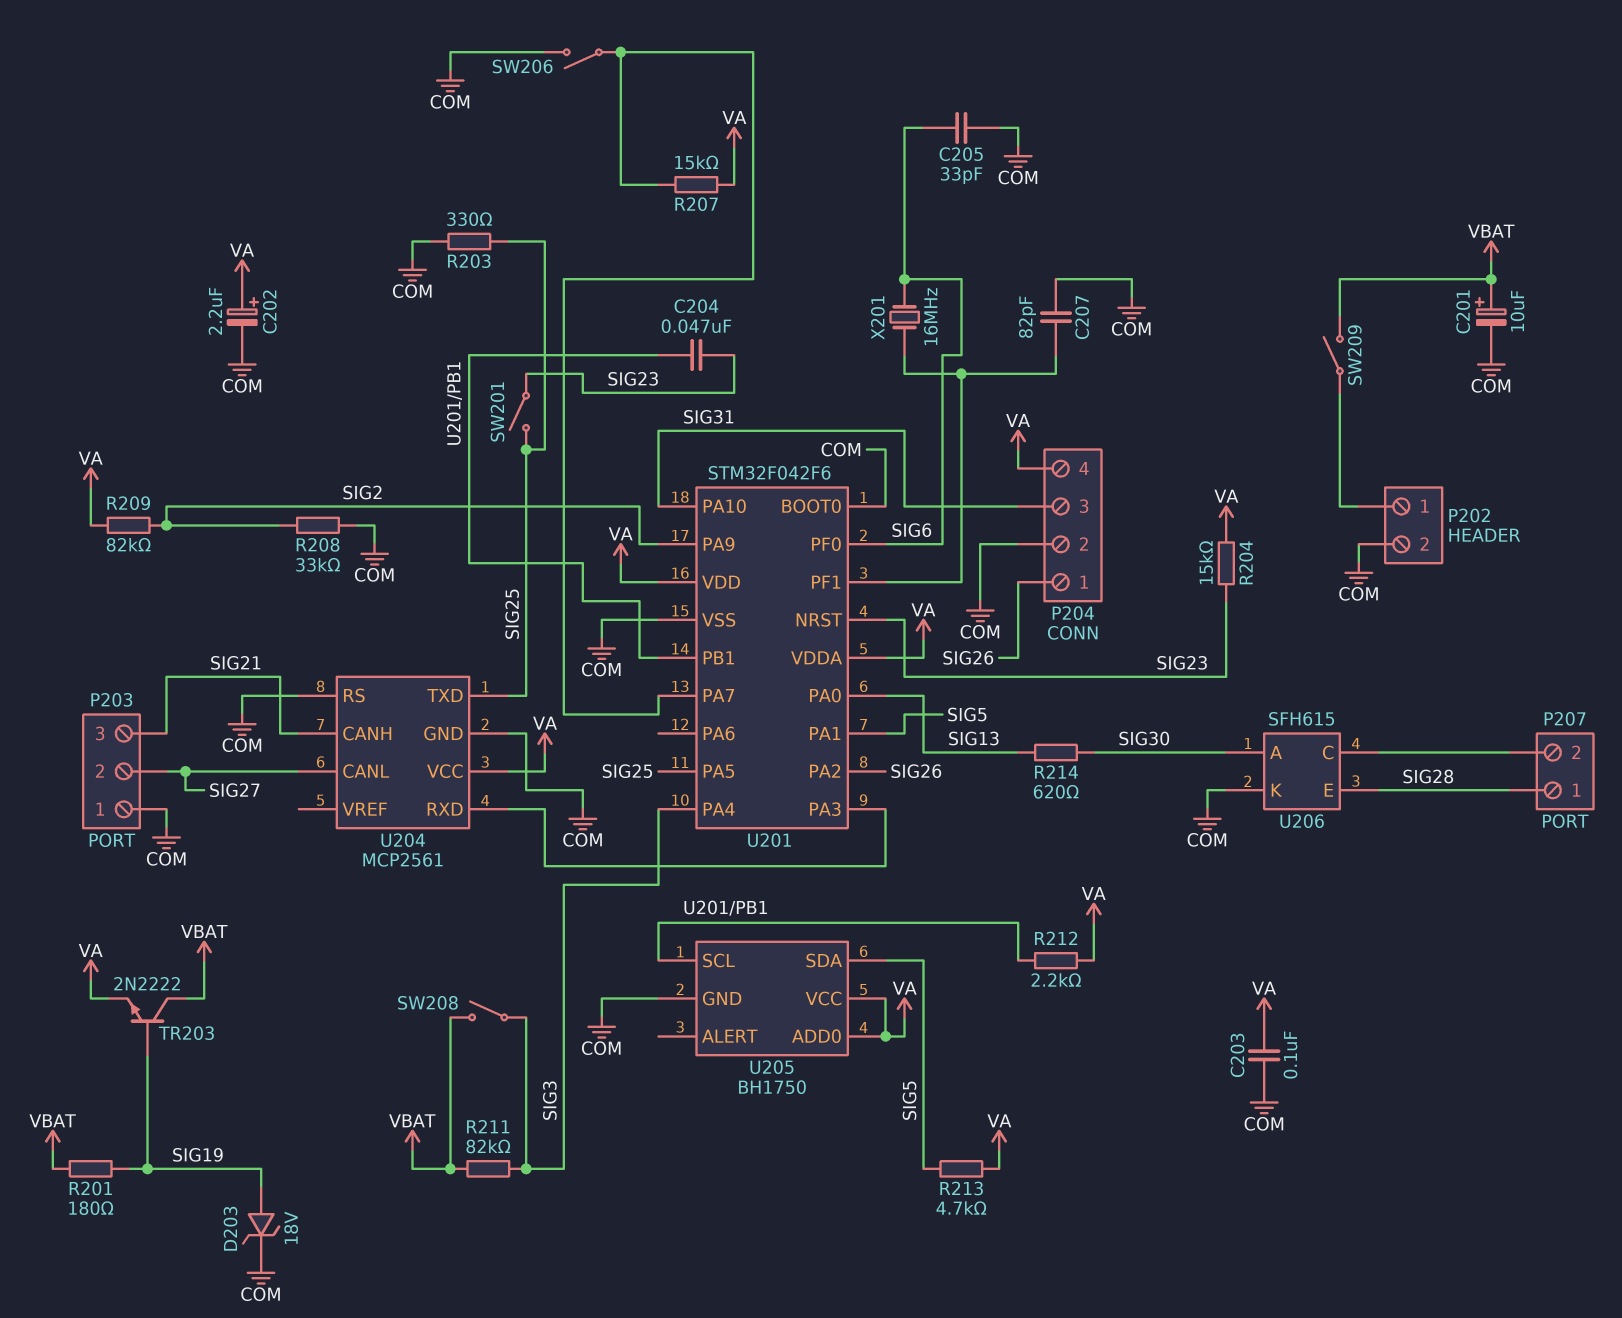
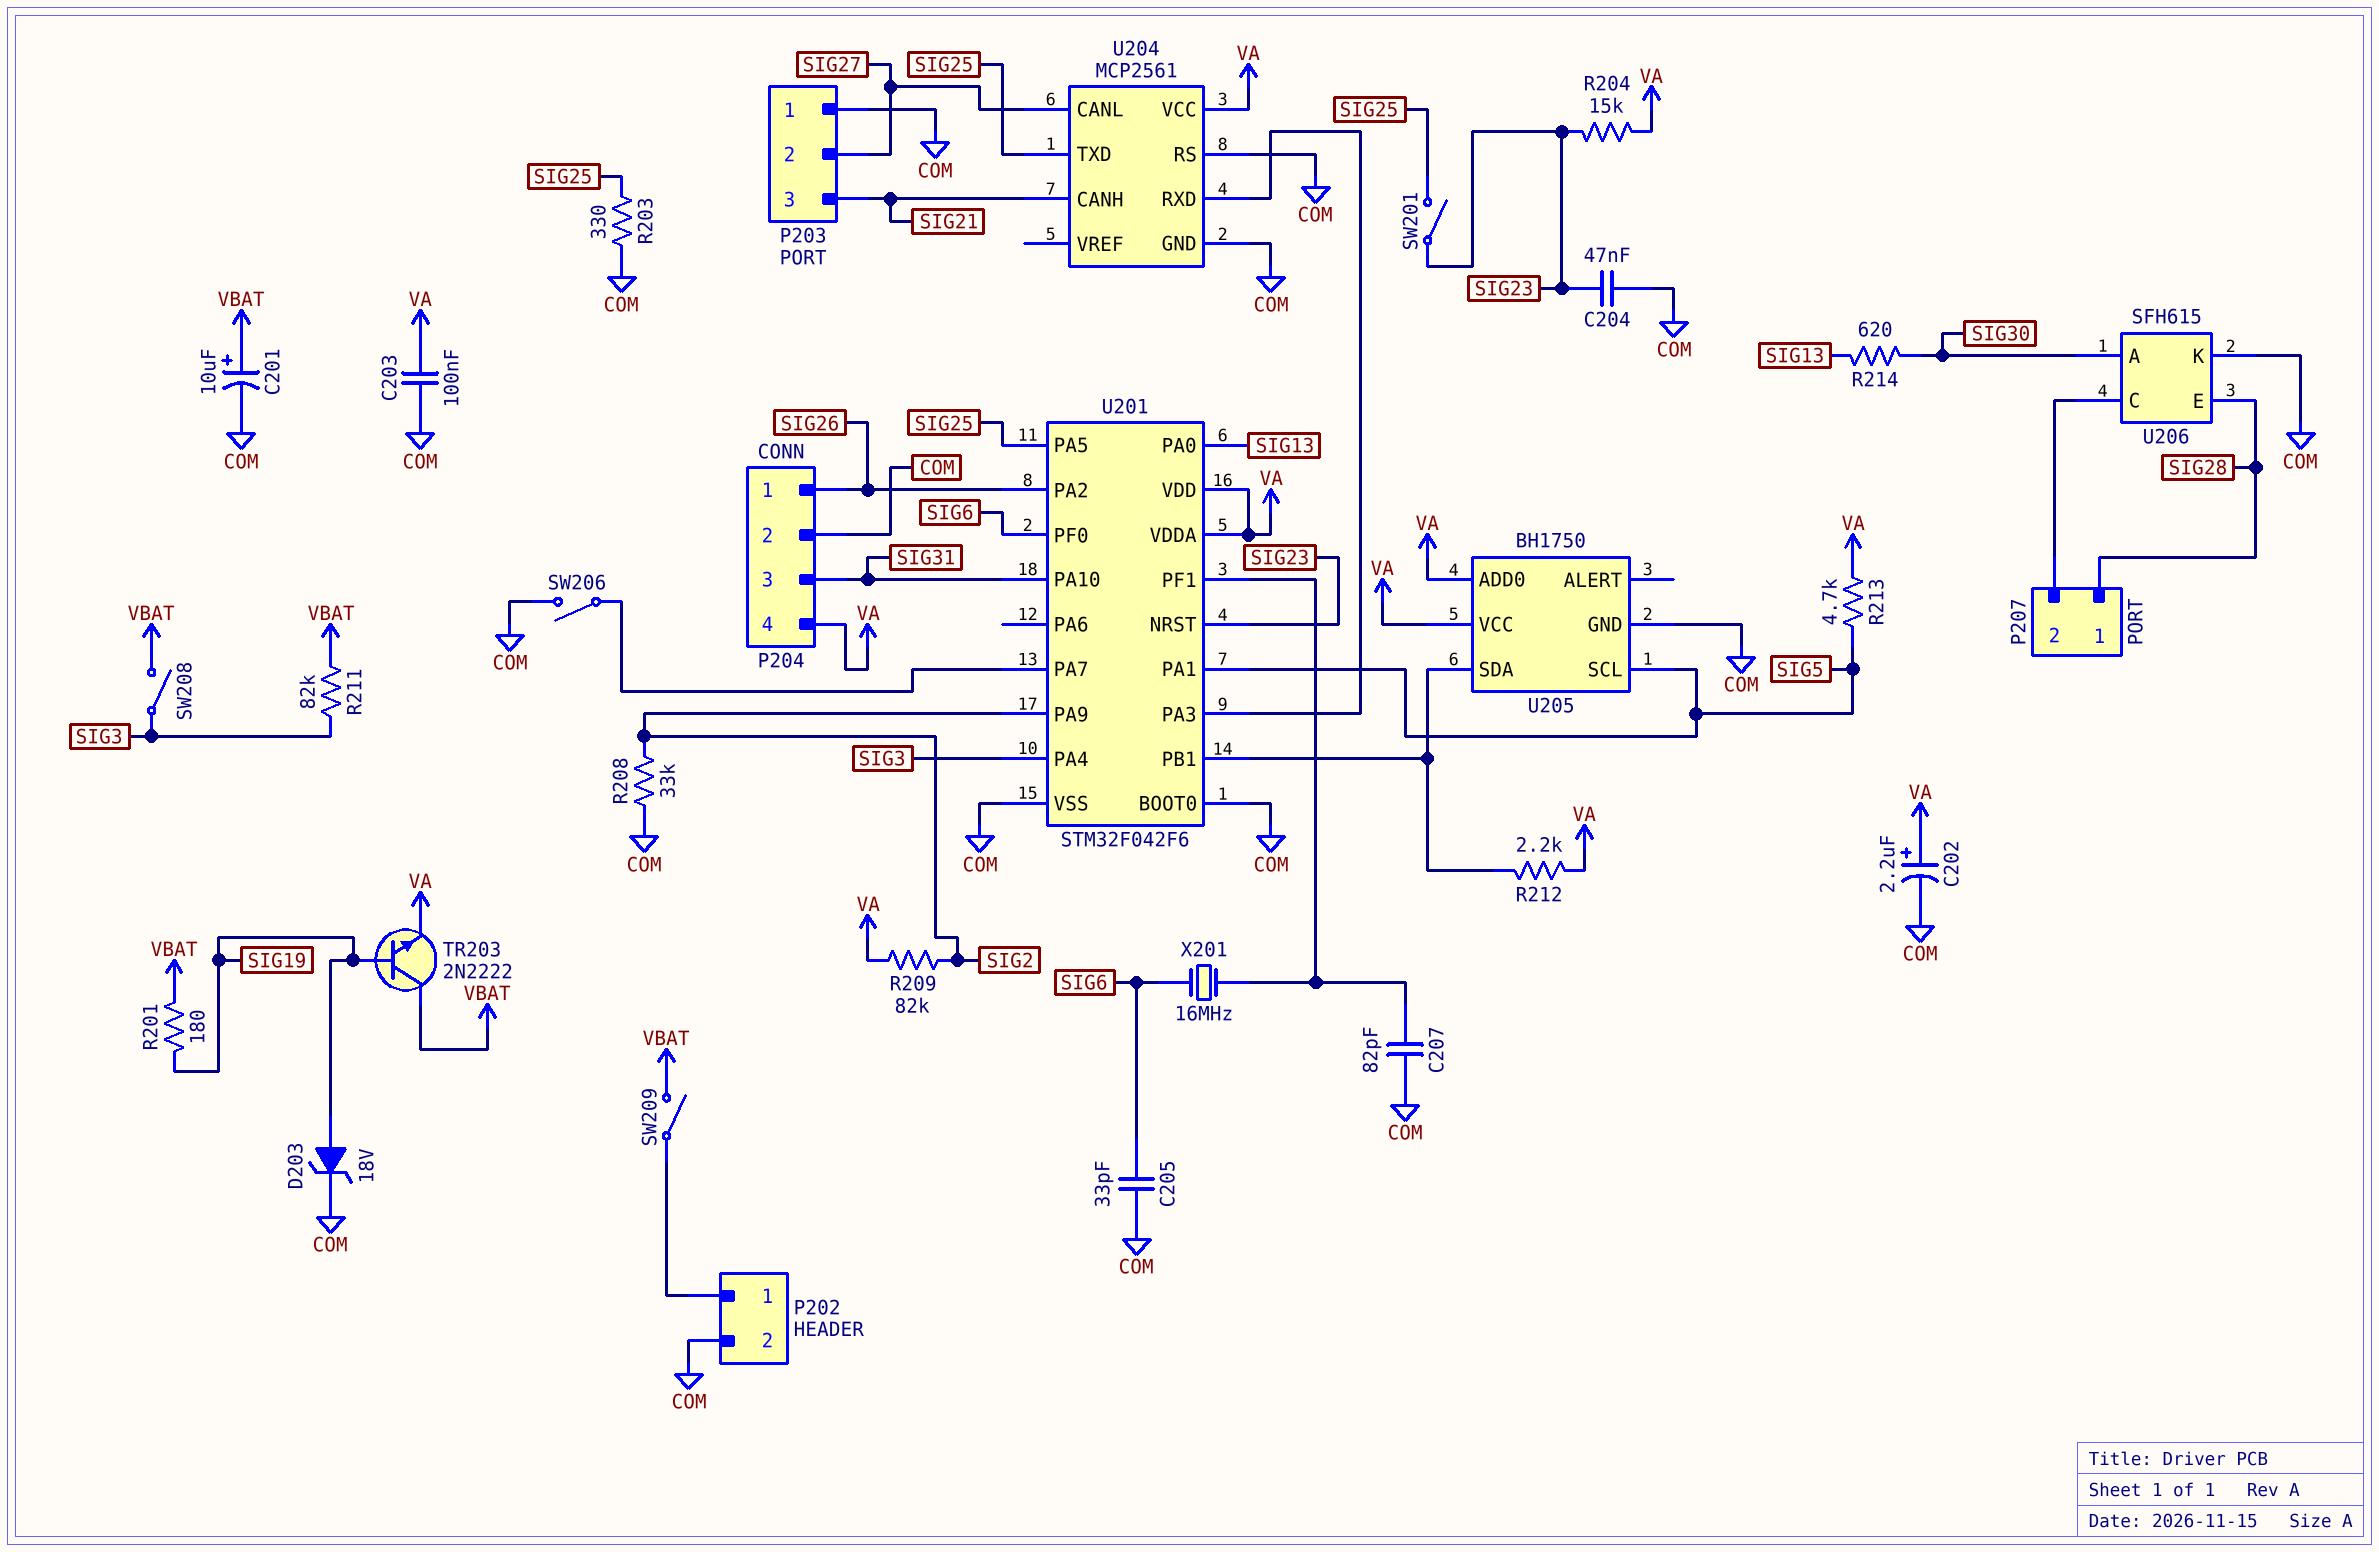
C204: 47nF (SIG23, U201/PB1) -> 47nF (COM, SIG23)
R207: 15k (U201/PA7, VA) -> none
U205 pin SCL: U201/PB1 -> SIG5
U205 pin SDA: SIG5 -> U201/PB1

